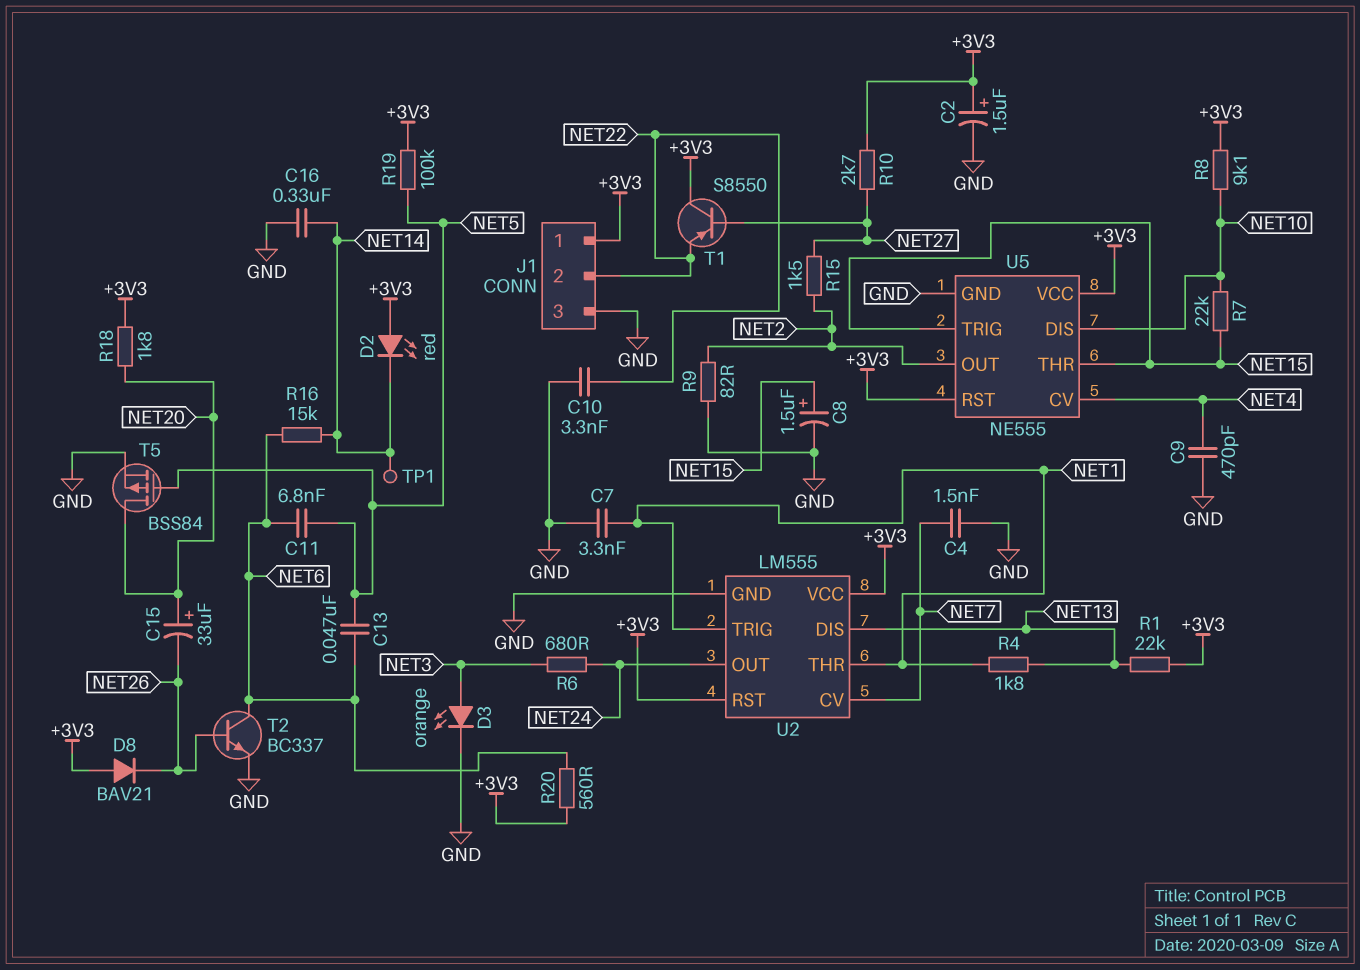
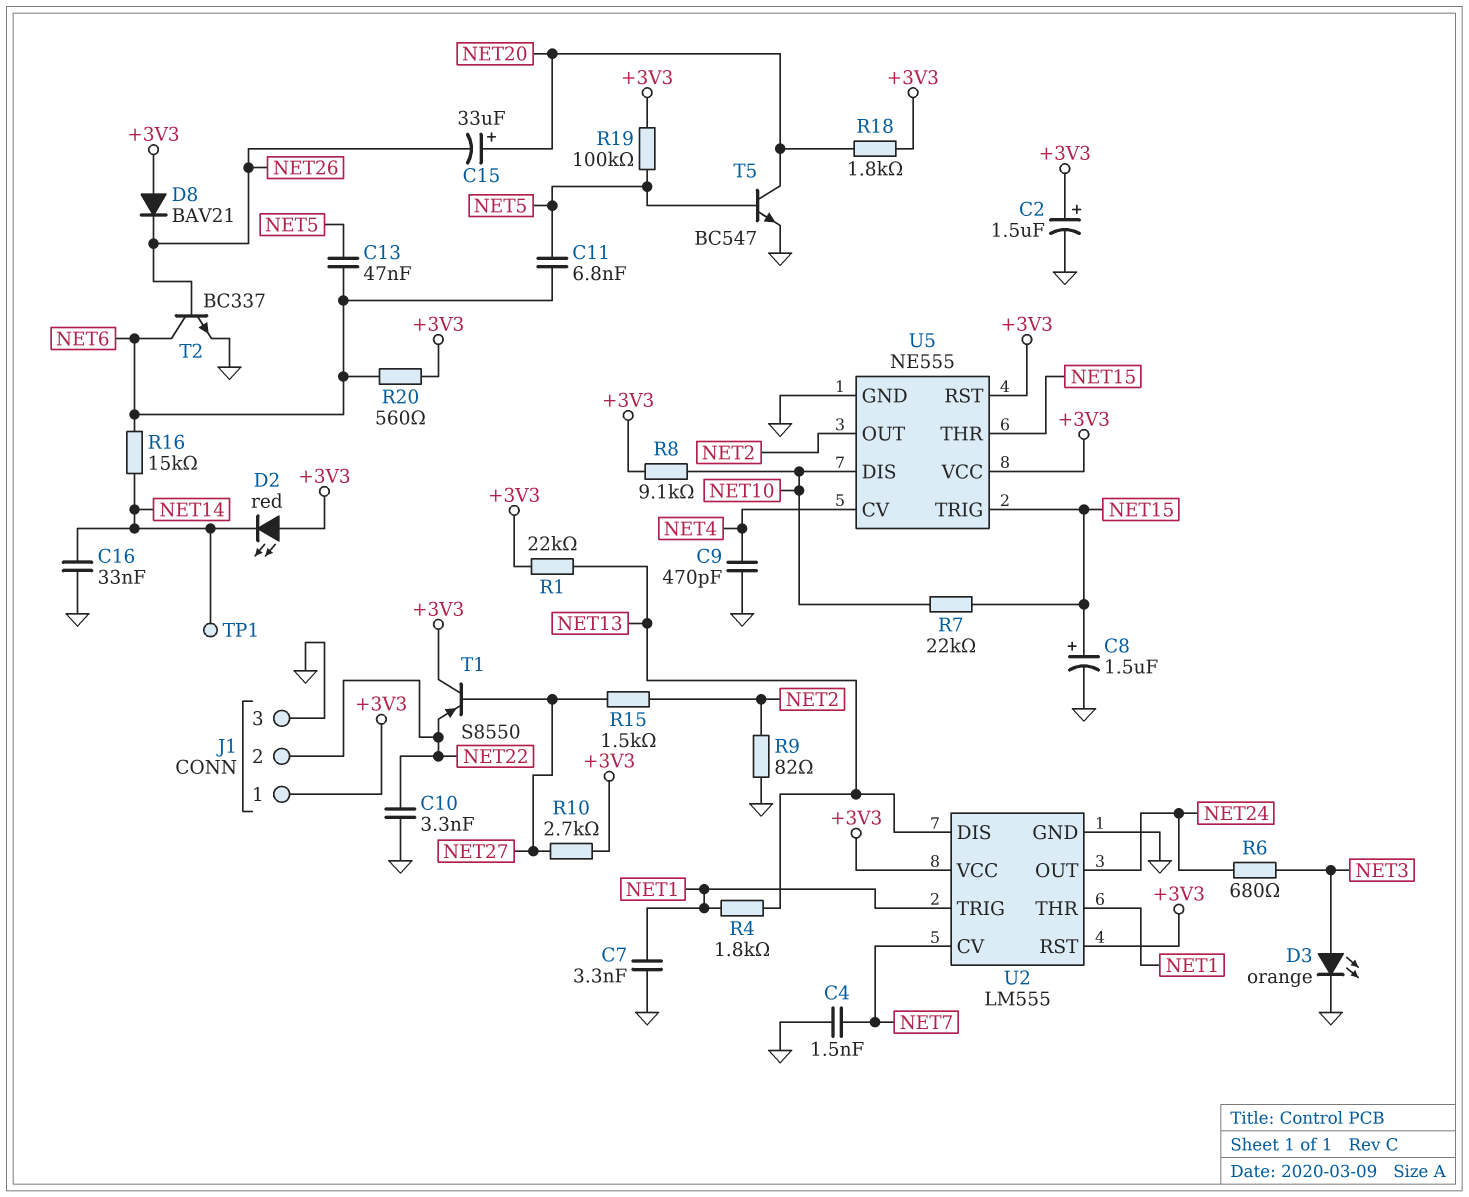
C16: 330nF (GND, NET14) -> 33nF (GND, NET14)
T5: PMOS BSS84 (G NET5, D NET20, S GND) -> NPN BC547 (B NET5, C NET20, E GND)

